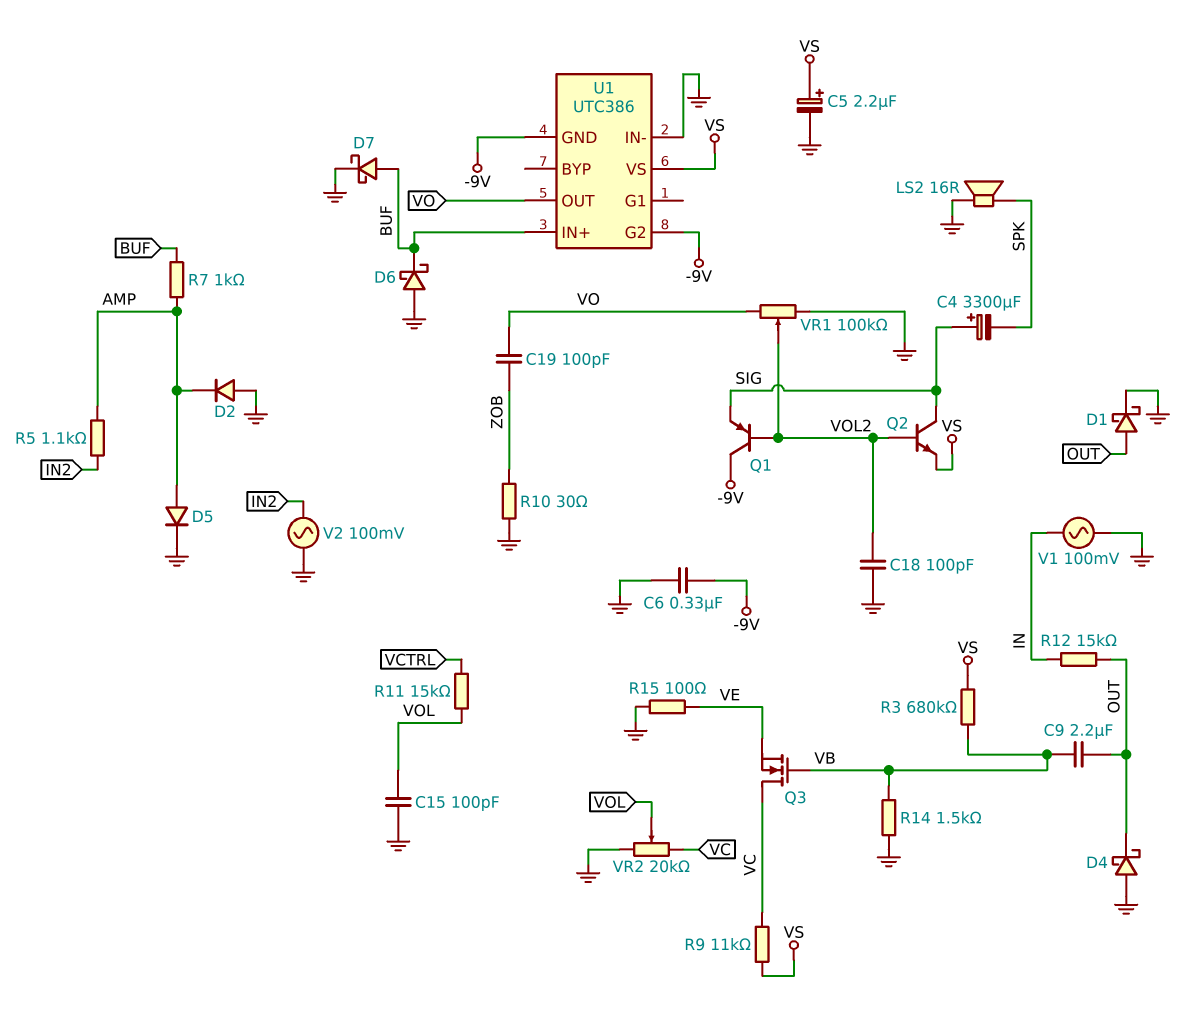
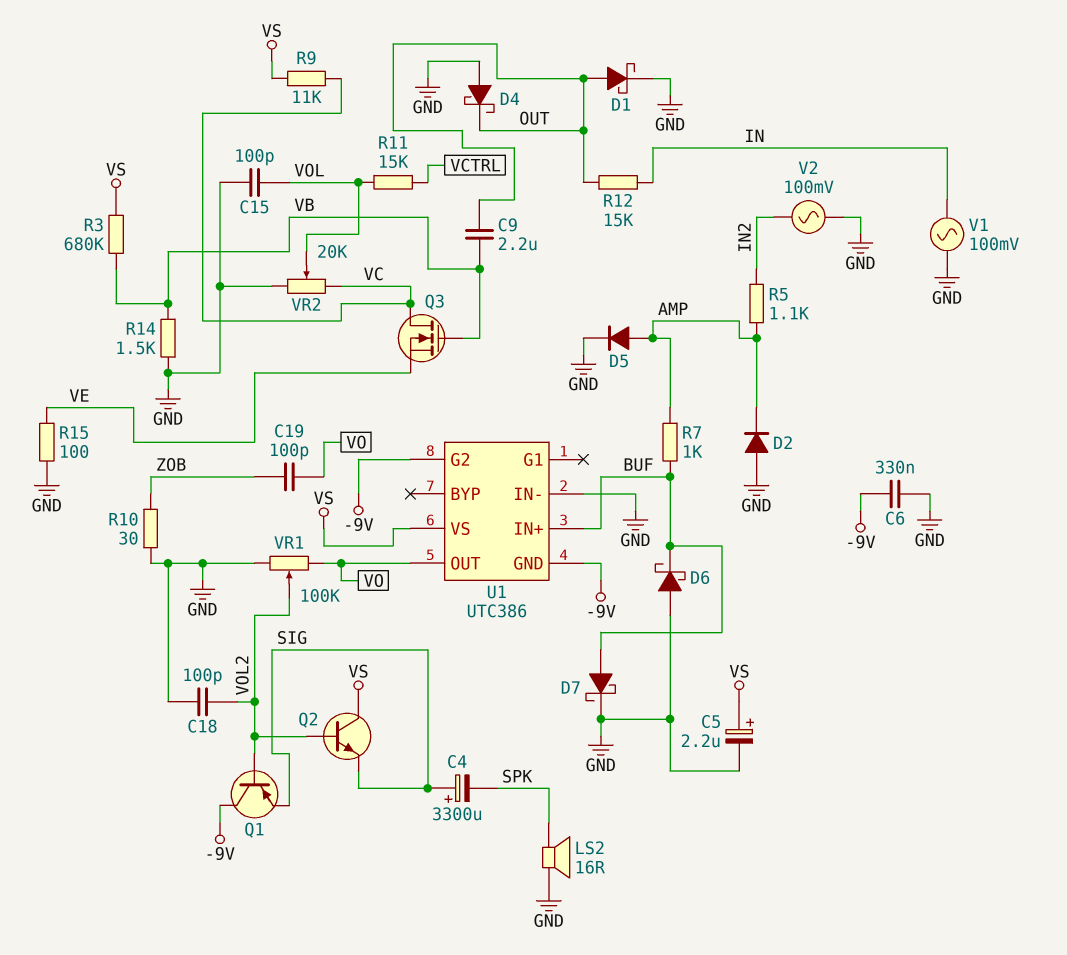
Q2: NPN (B VOL2, C SIG, E VS) -> NPN (B VOL2, C VS, E SIG)

